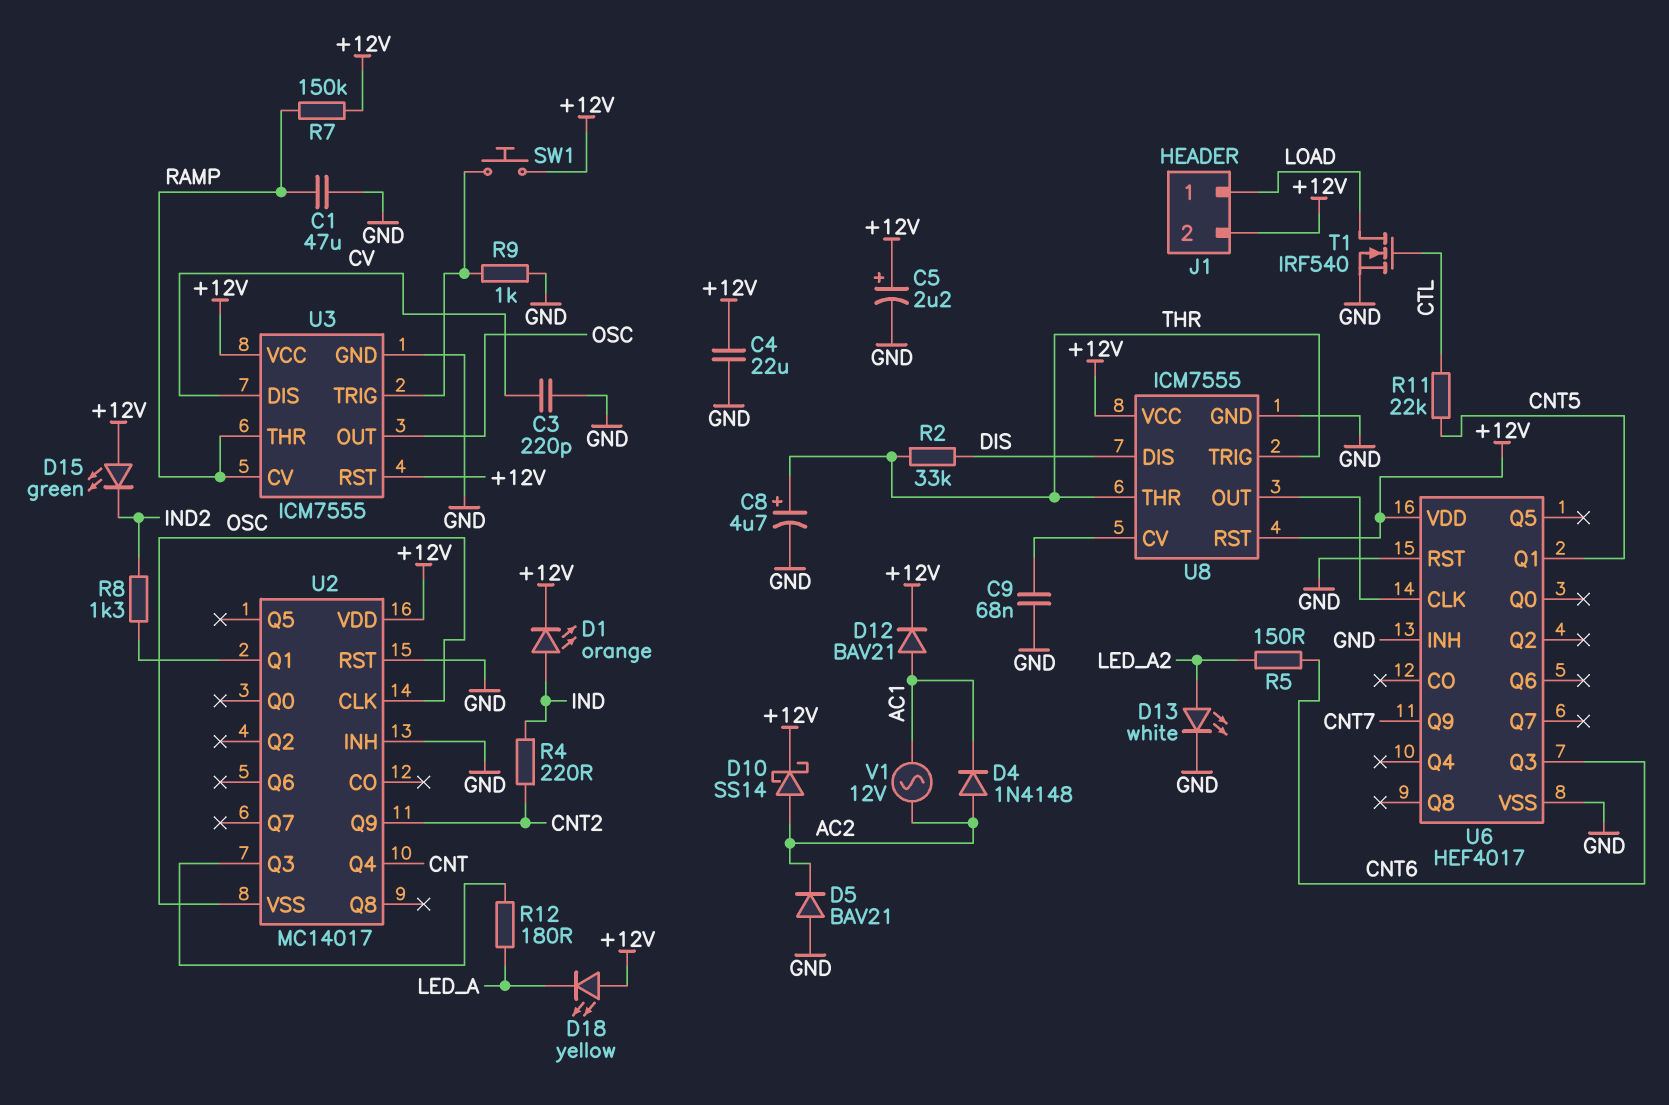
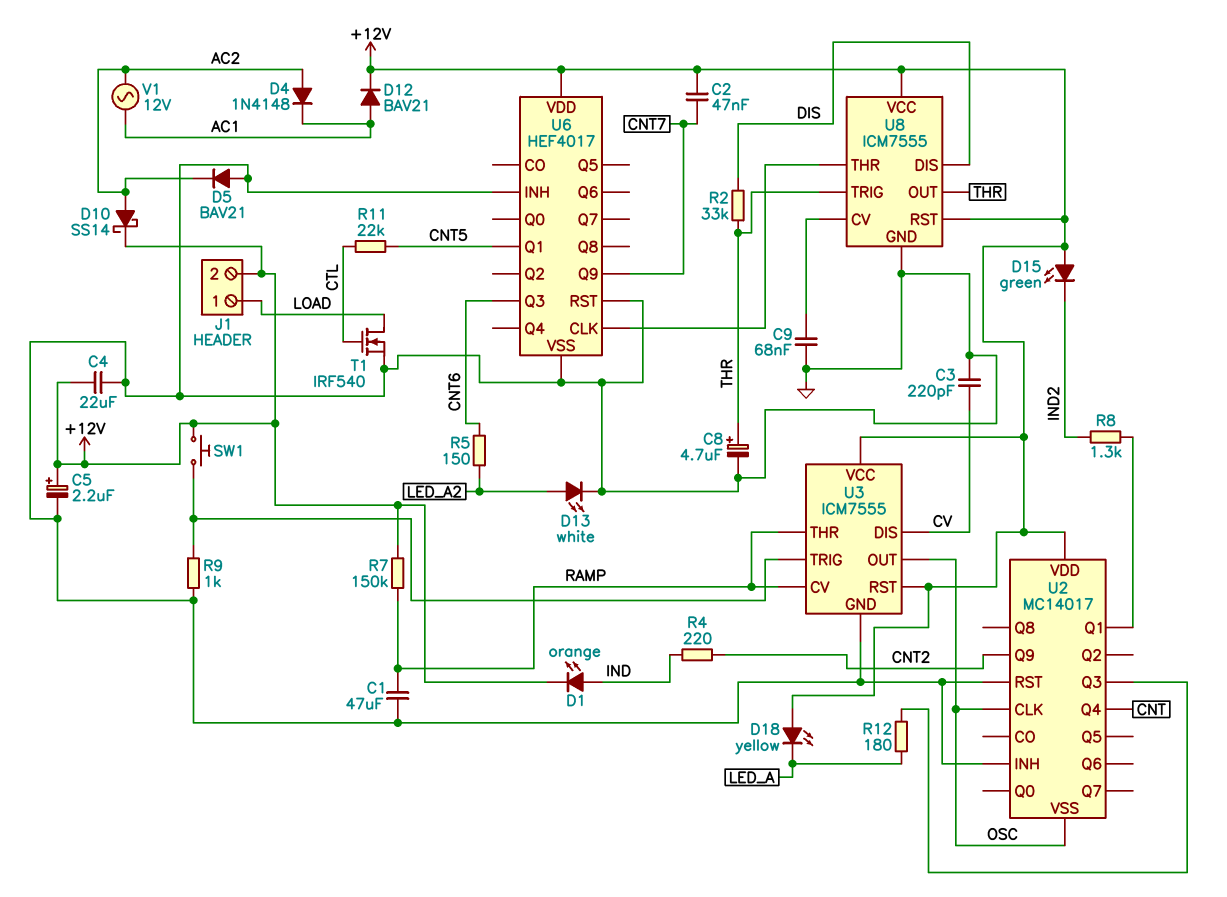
C2: none -> 47nF (+12V, CNT7)
U8 pin OUT: U6/CLK -> THR
U8 pin THR: THR -> U6/CLK

